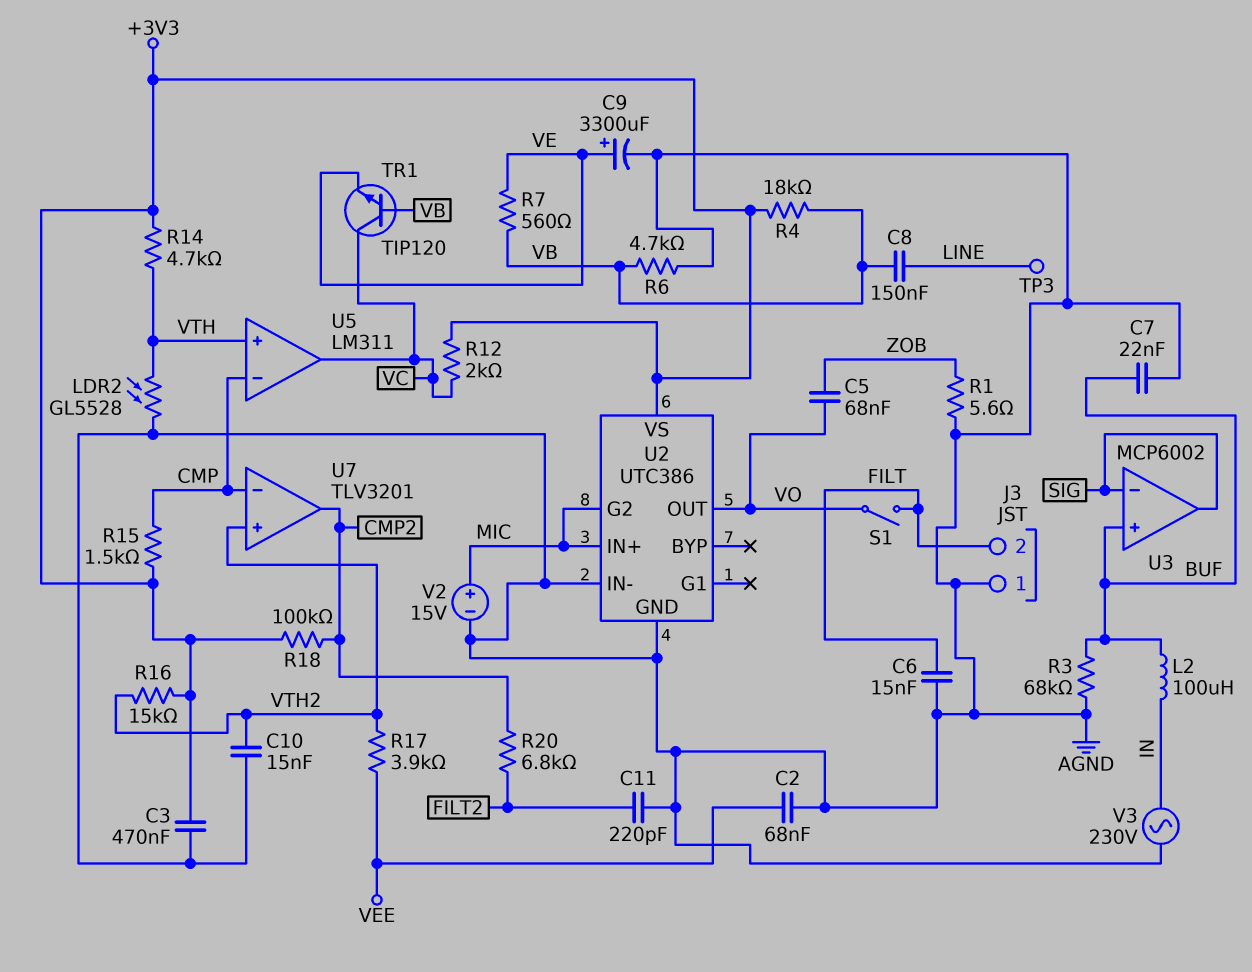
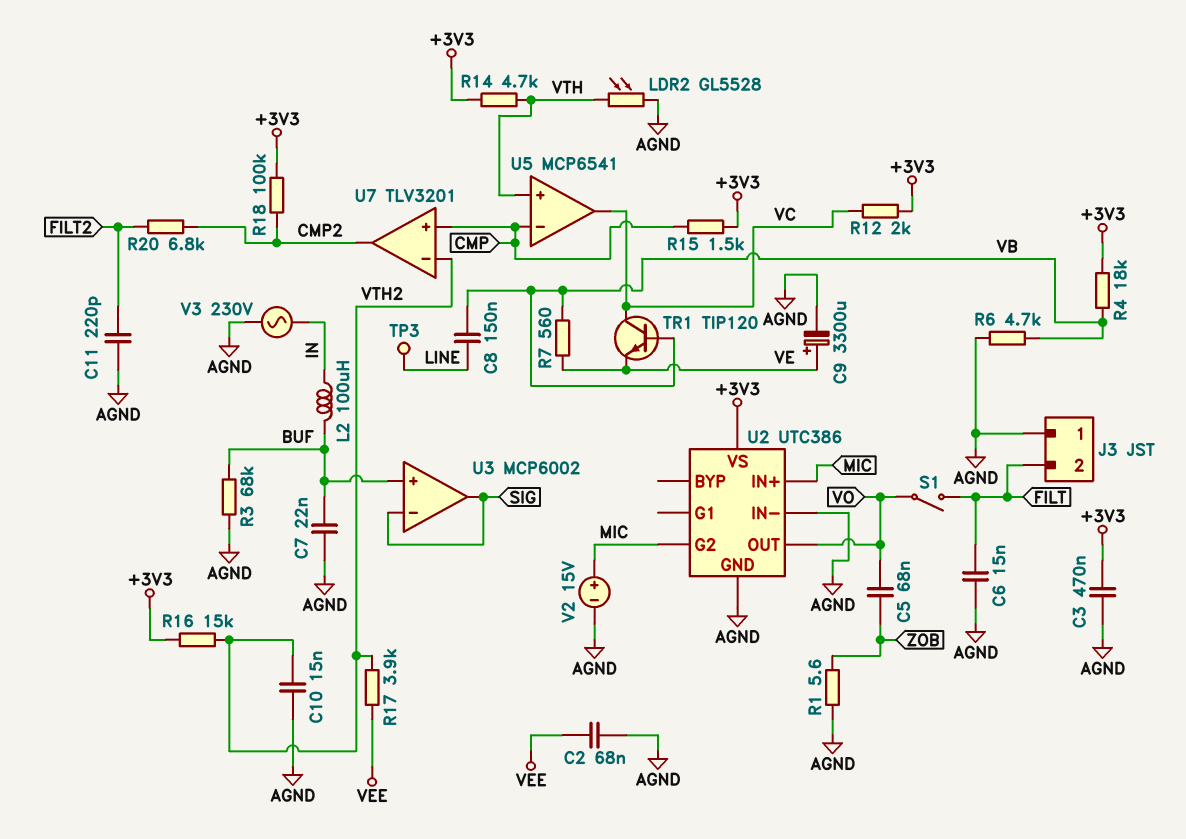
U5: LM311 -> MCP6541
U7 pin in+: VTH2 -> CMP
U7 pin in-: CMP -> VTH2

